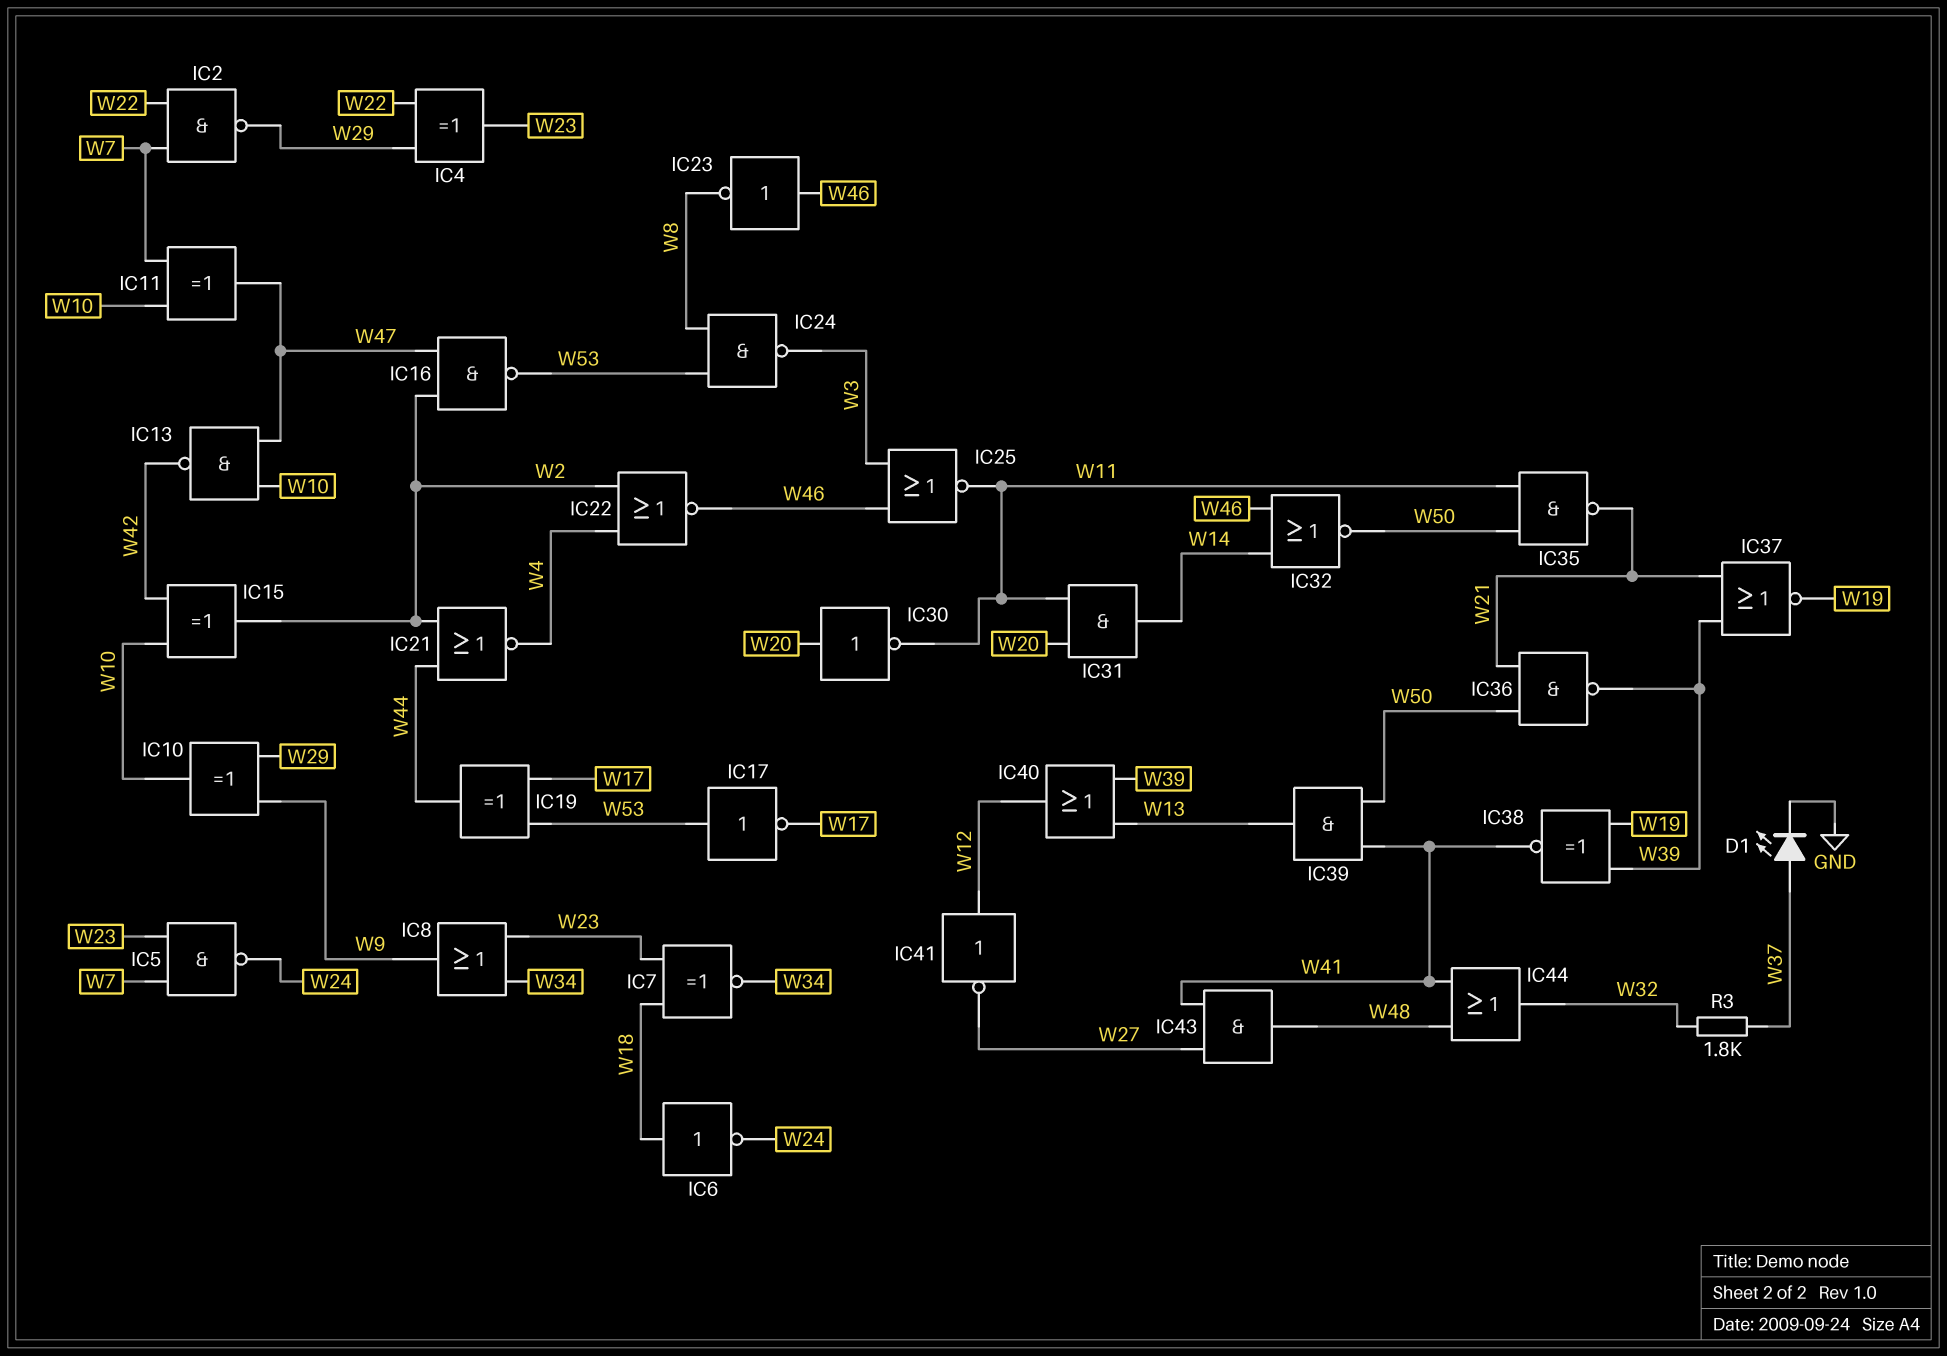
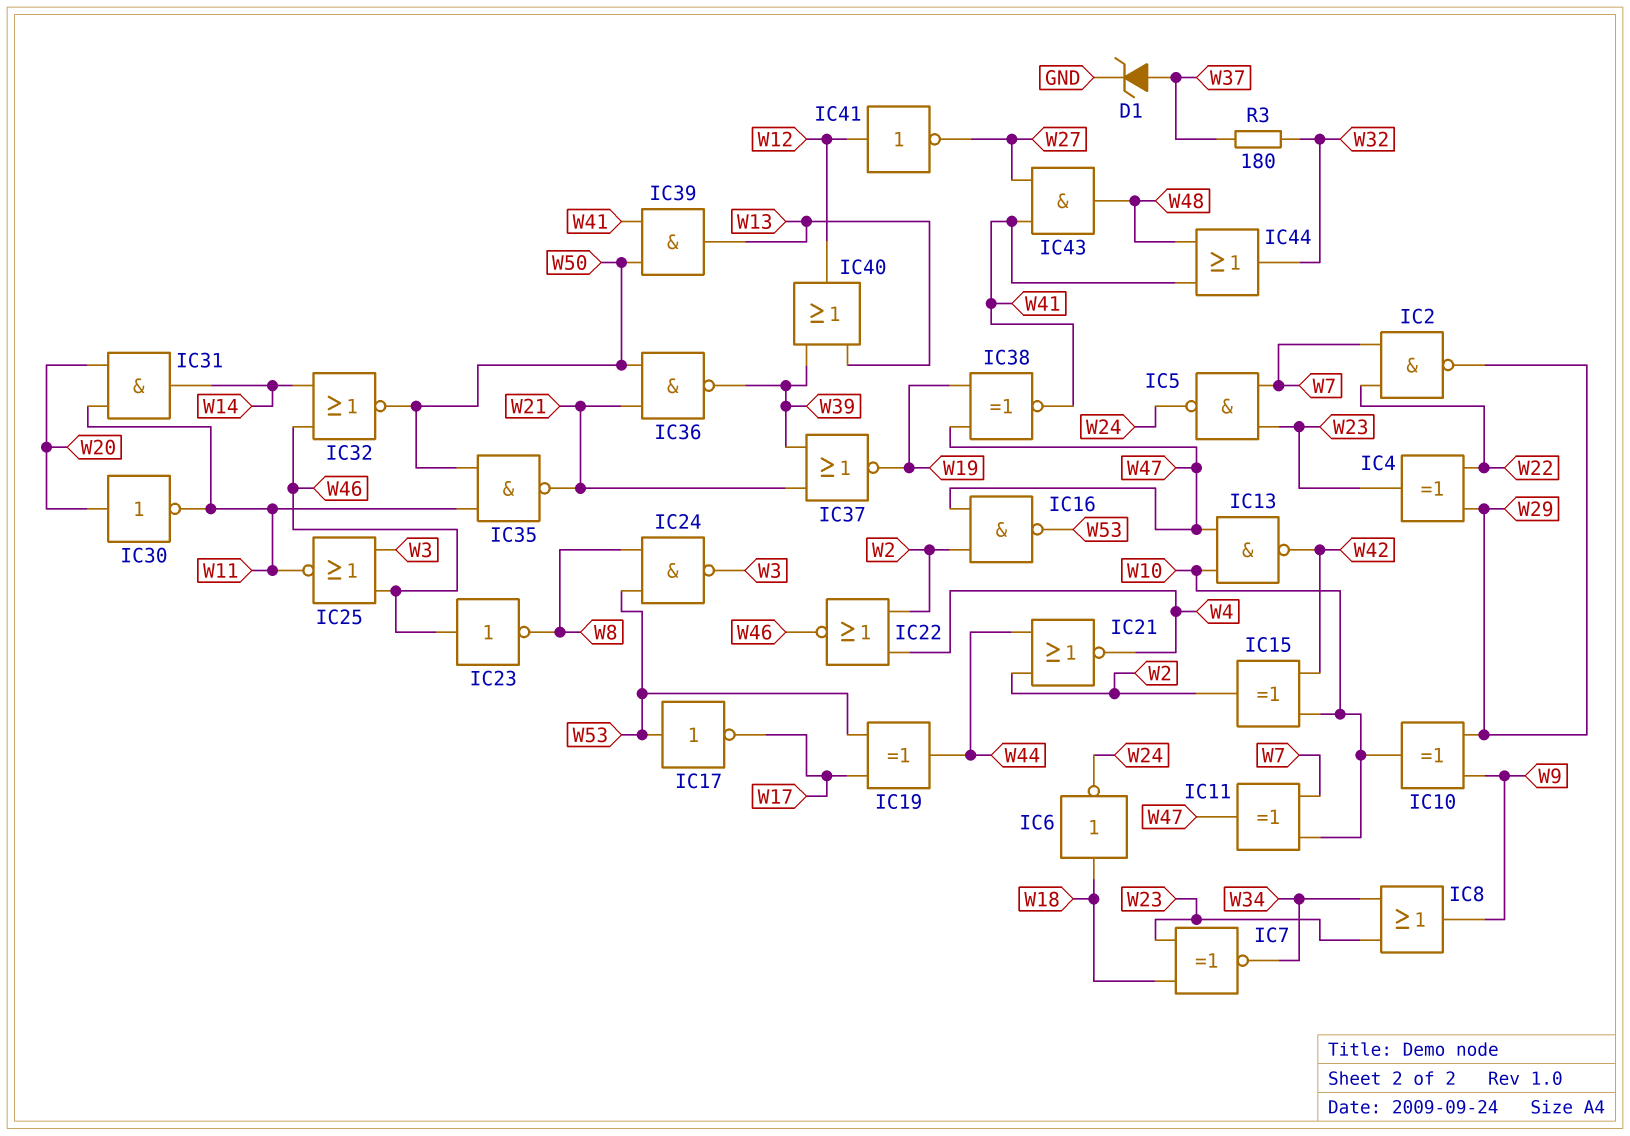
D1: LED (A W37, K GND) -> zener (A W37, K GND)
IC38: XNOR (in W19, in W39, out W41) -> XNOR (in W19, in W47, out W41)
R3: 1.8k (W32, W37) -> 180 (W32, W37)

